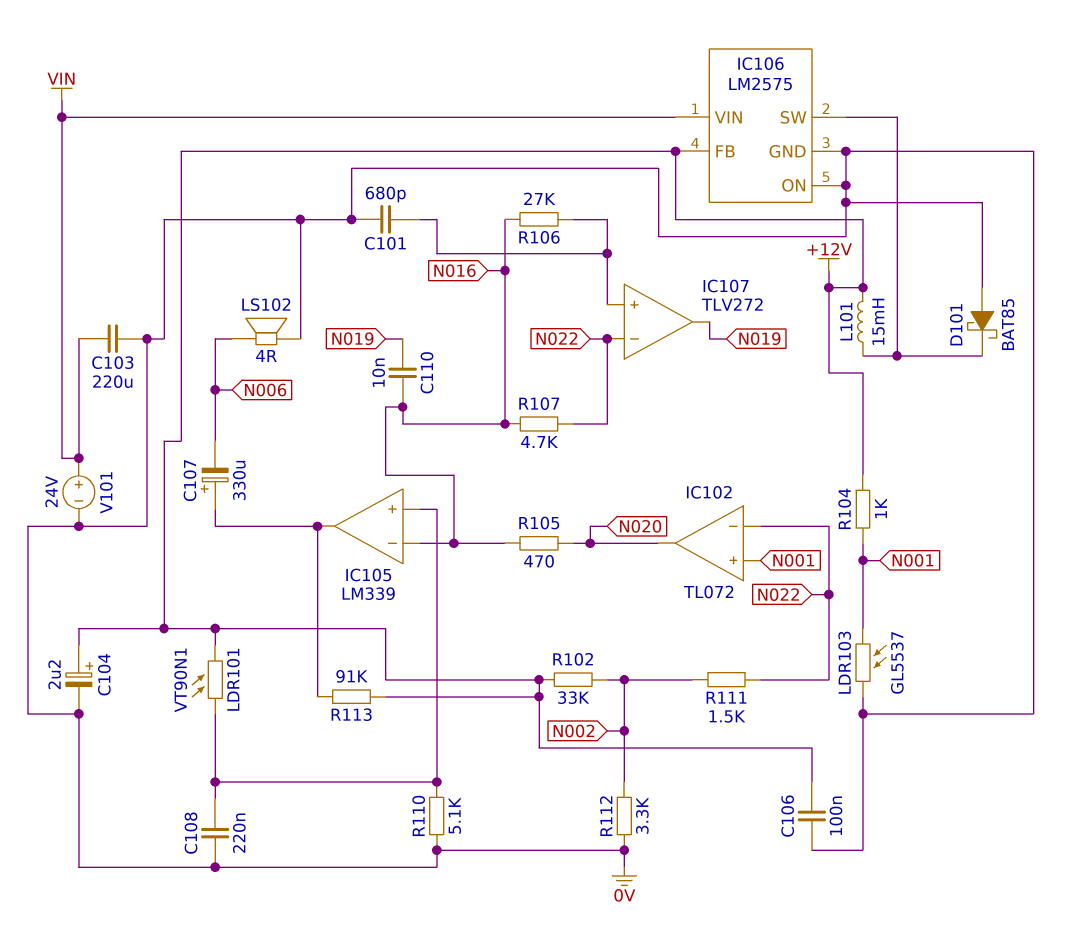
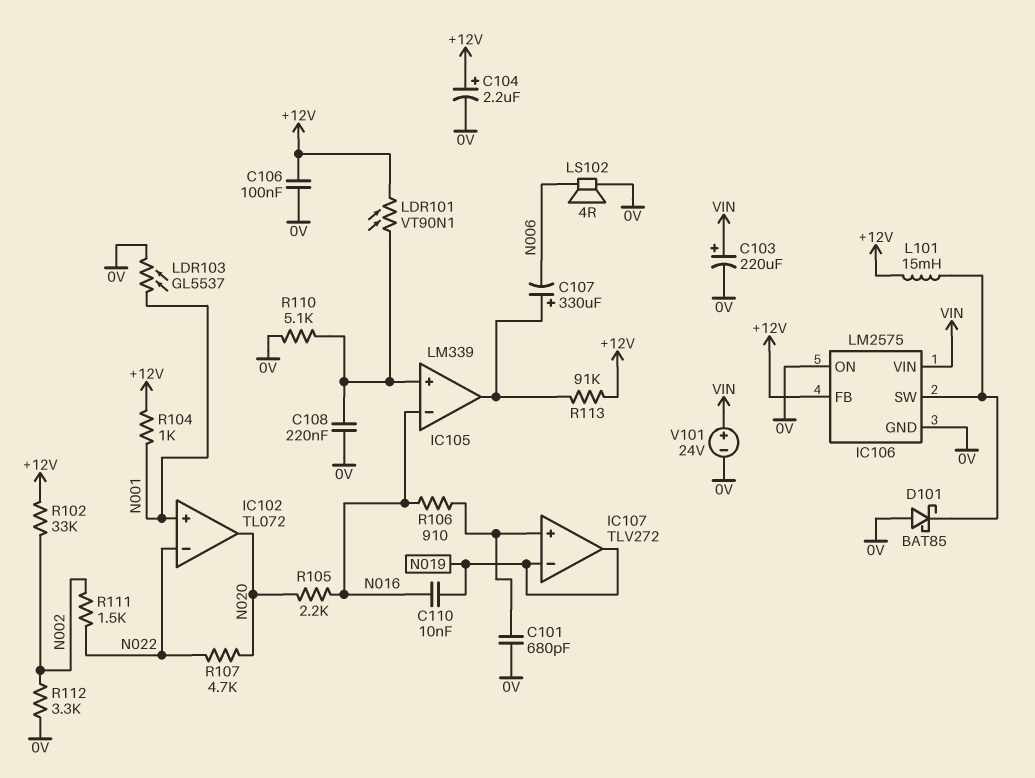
C103: 220uF (0V, VIN) -> 220uF (plus VIN, minus 0V)
IC107 pin in-: N022 -> N019
R105: 470 (N016, N020) -> 2.2k (N016, N020)
R106: 27k (IC107/in+, N016) -> 910 (IC107/in+, N016)
R107: 4.7k (N016, N022) -> 4.7k (N020, N022)

